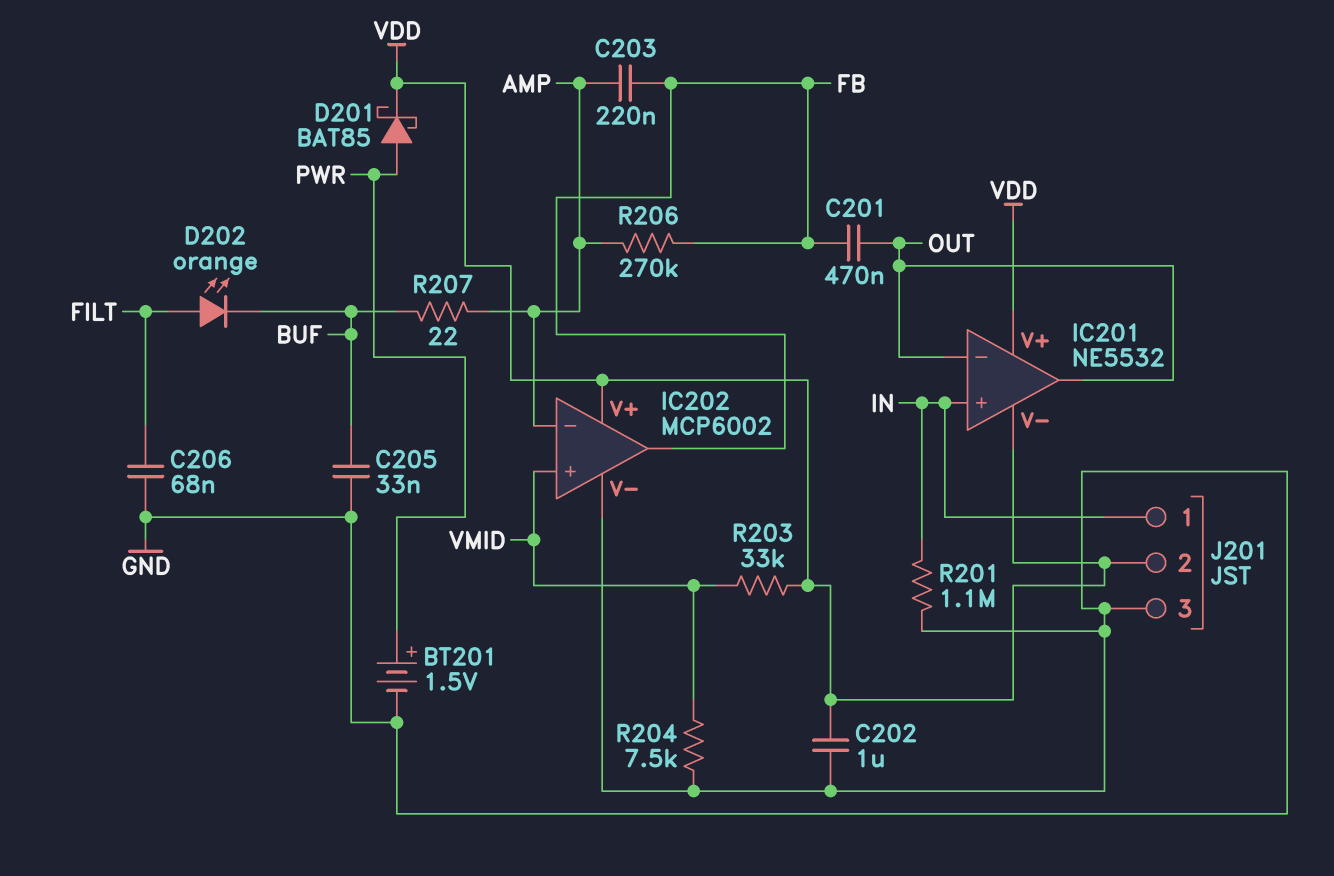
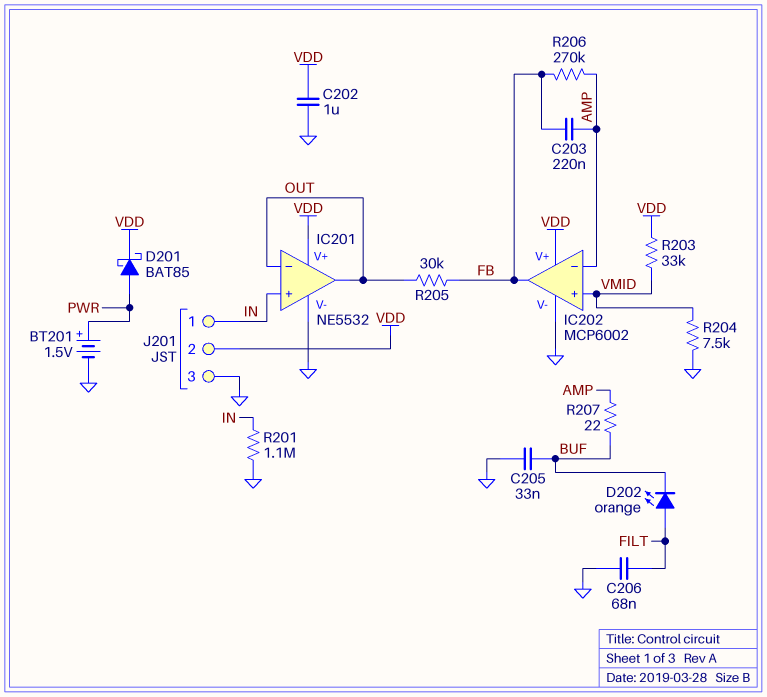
C201: 470nF (FB, OUT) -> none
IC201 pin V-: VDD -> GND
R205: none -> 30k (FB, OUT)

